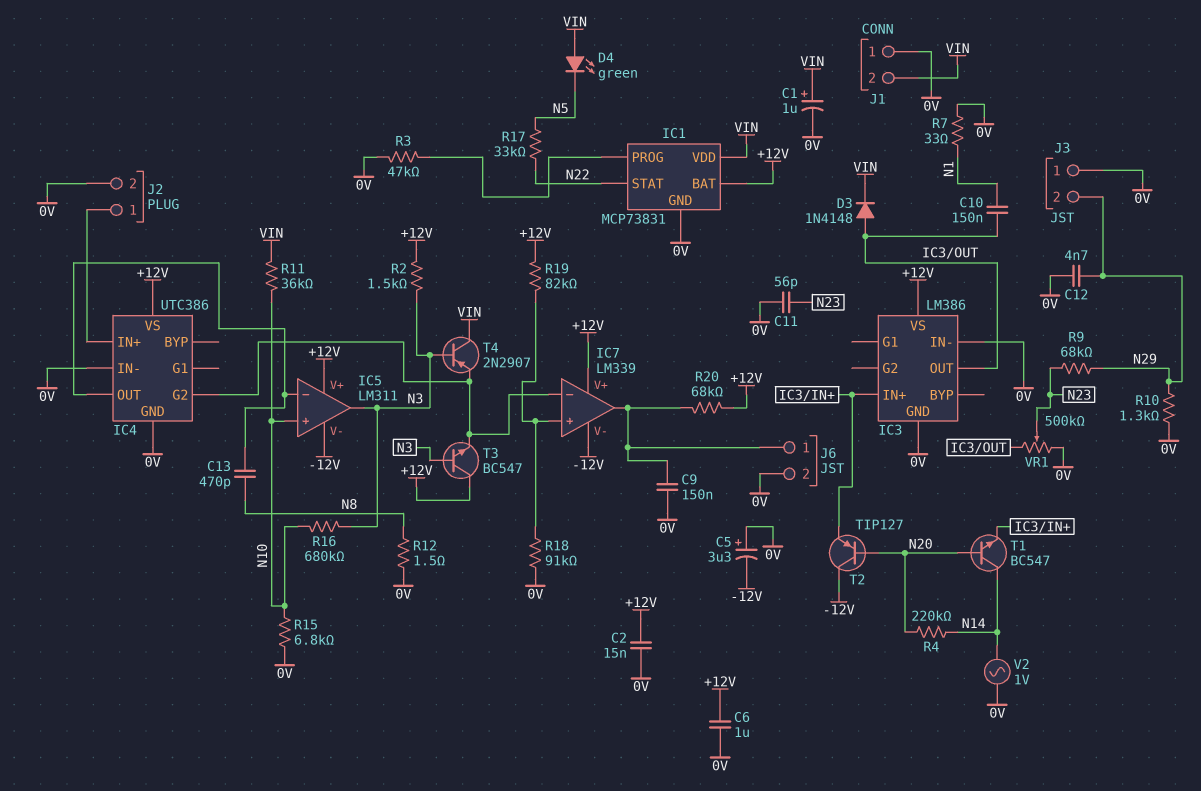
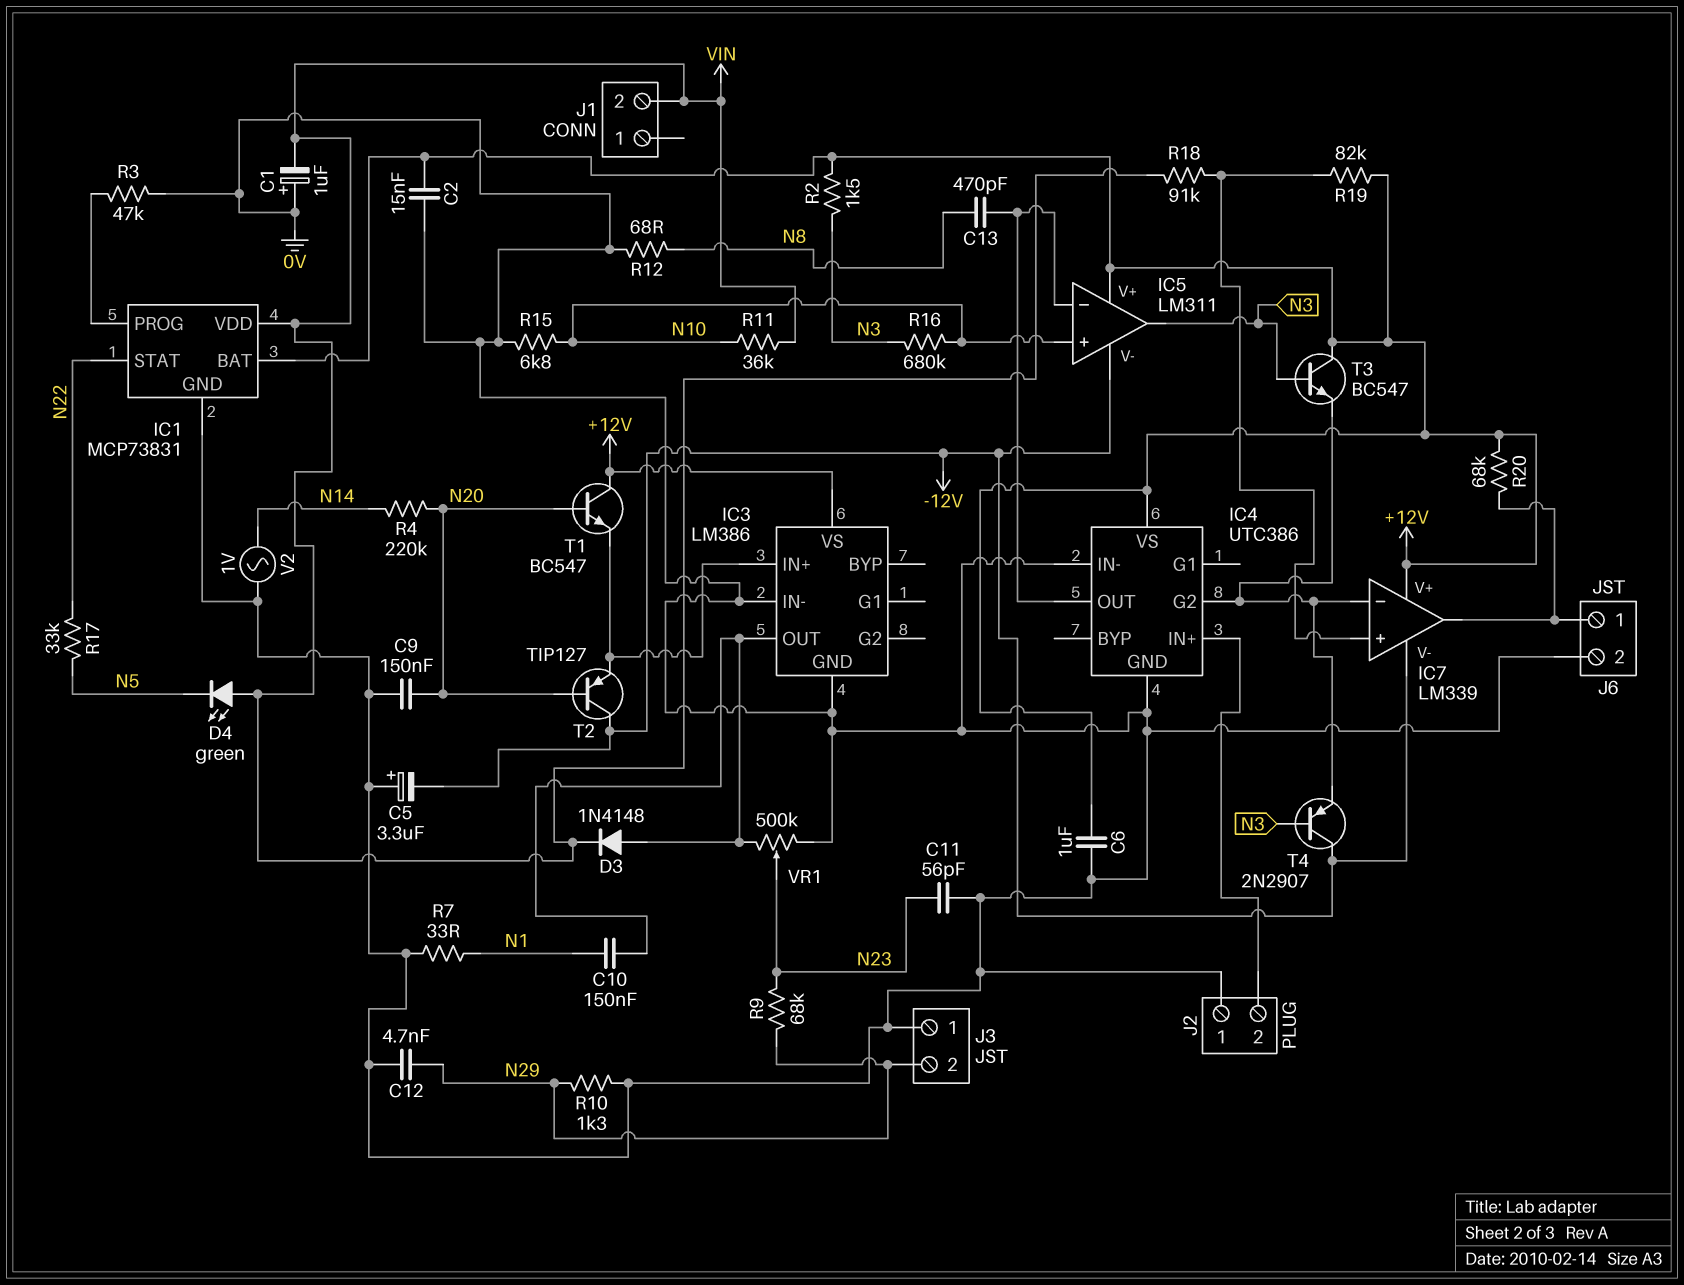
C1: 1uF (plus VIN, minus 0V) -> 1uF (plus 0V, minus VIN)
C9: 150nF (0V, IC7/out) -> 150nF (0V, N20)
J1 pin 1: 0V -> none
J2 pin 1: IC4/IN+ -> 0V
J2 pin 2: 0V -> IC4/IN+
R12: 1.5 (0V, N8) -> 68 (0V, N8)
R18: 91k (0V, IC7/in+) -> 91k (IC7/in+, VIN)
T1: NPN BC547 (B N20, C N14, E IC3/IN+) -> NPN BC547 (B N20, C +12V, E IC3/IN+)
T4: PNP 2N2907 (B N3, C VIN, E IC4/G2) -> PNP 2N2907 (B N3, C -12V, E IC4/G2)

